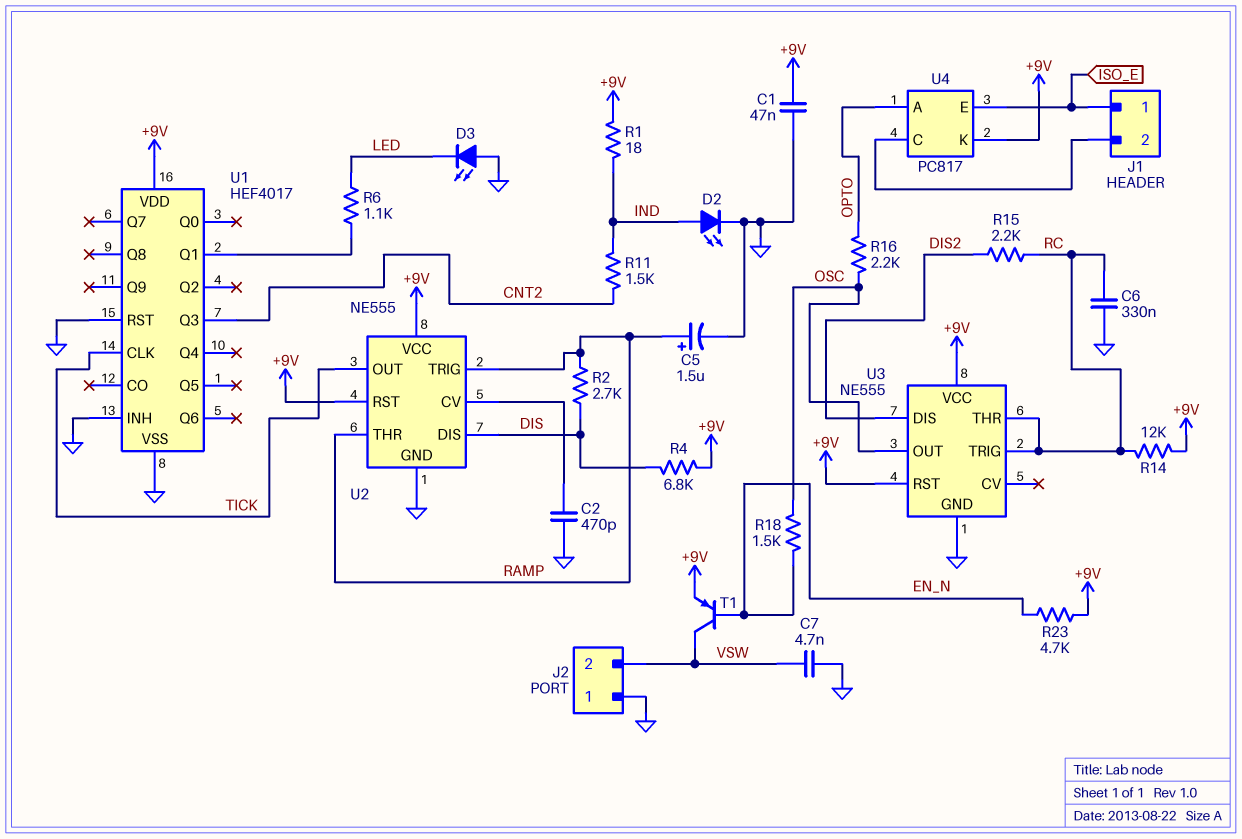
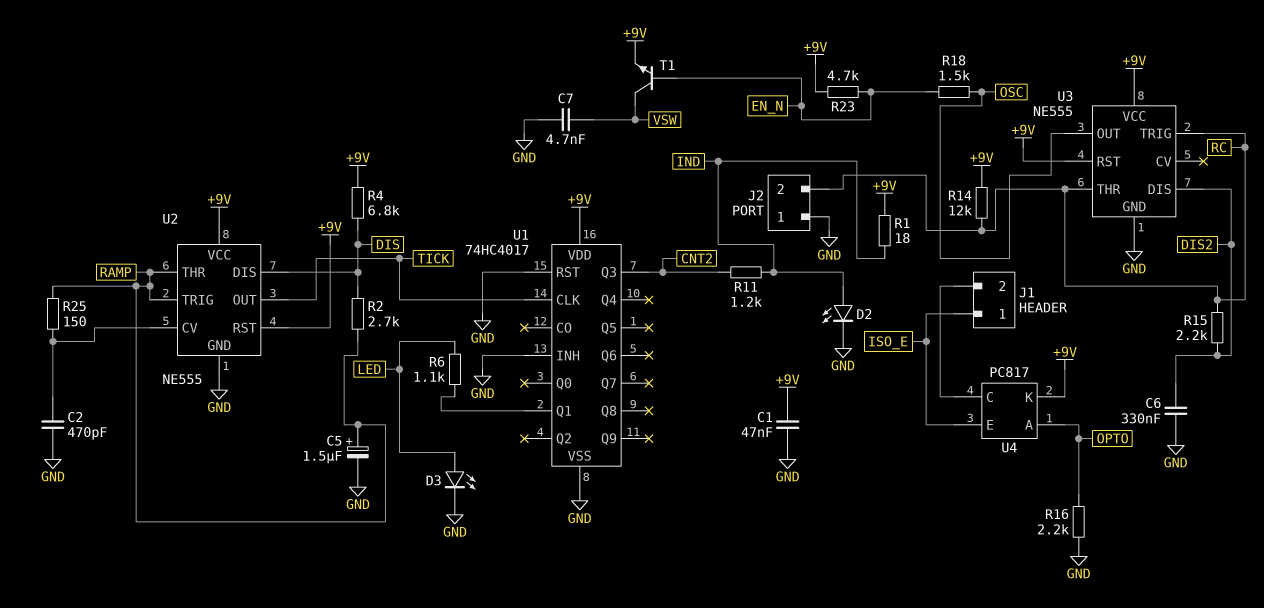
C6: 330nF (GND, RC) -> 330nF (DIS2, GND)
D3: LED (A GND, K LED) -> LED (A LED, K GND)
J2 pin 2: VSW -> RC
R11: 1.5k (CNT2, IND) -> 1.2k (CNT2, IND)
R16: 2.2k (OPTO, OSC) -> 2.2k (GND, OPTO)
R25: none -> 150 (RAMP, U2/CV)
T1: PNP (B EN_N, C VSW, E +9V) -> NPN (B EN_N, C VSW, E +9V)
U1: HEF4017 -> 74HC4017

